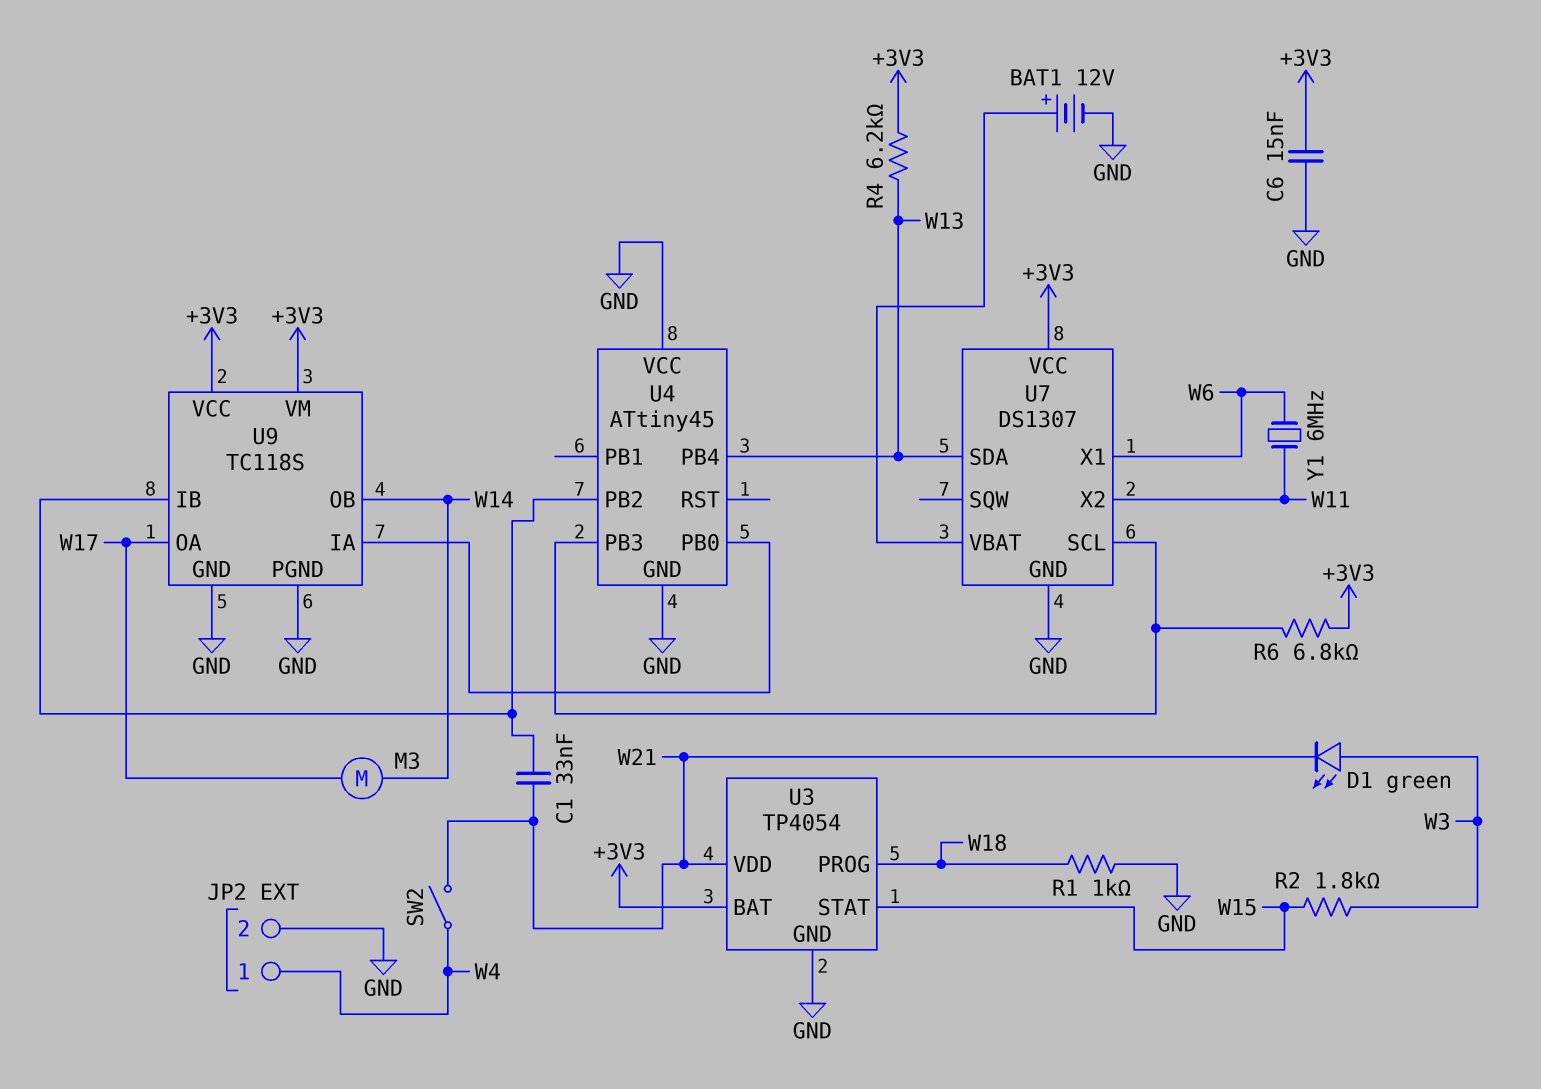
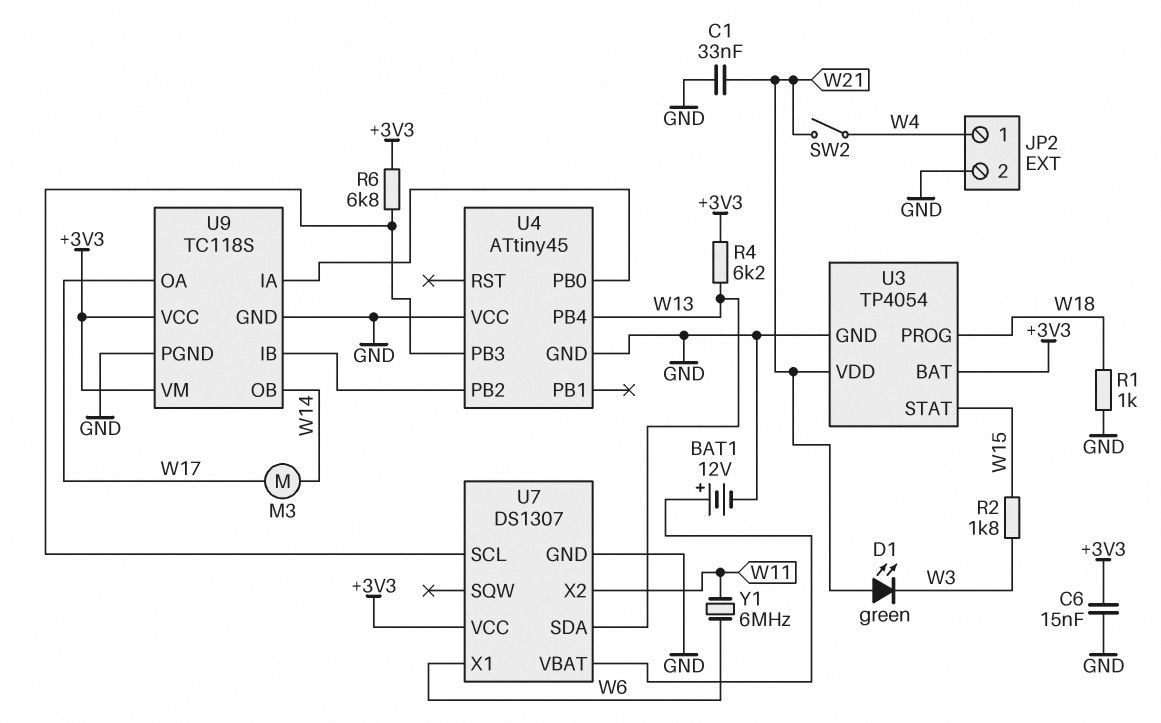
C1: 33nF (U4/PB2, W21) -> 33nF (GND, W21)
D1: LED green (A W3, K W21) -> LED green (A W21, K W3)

